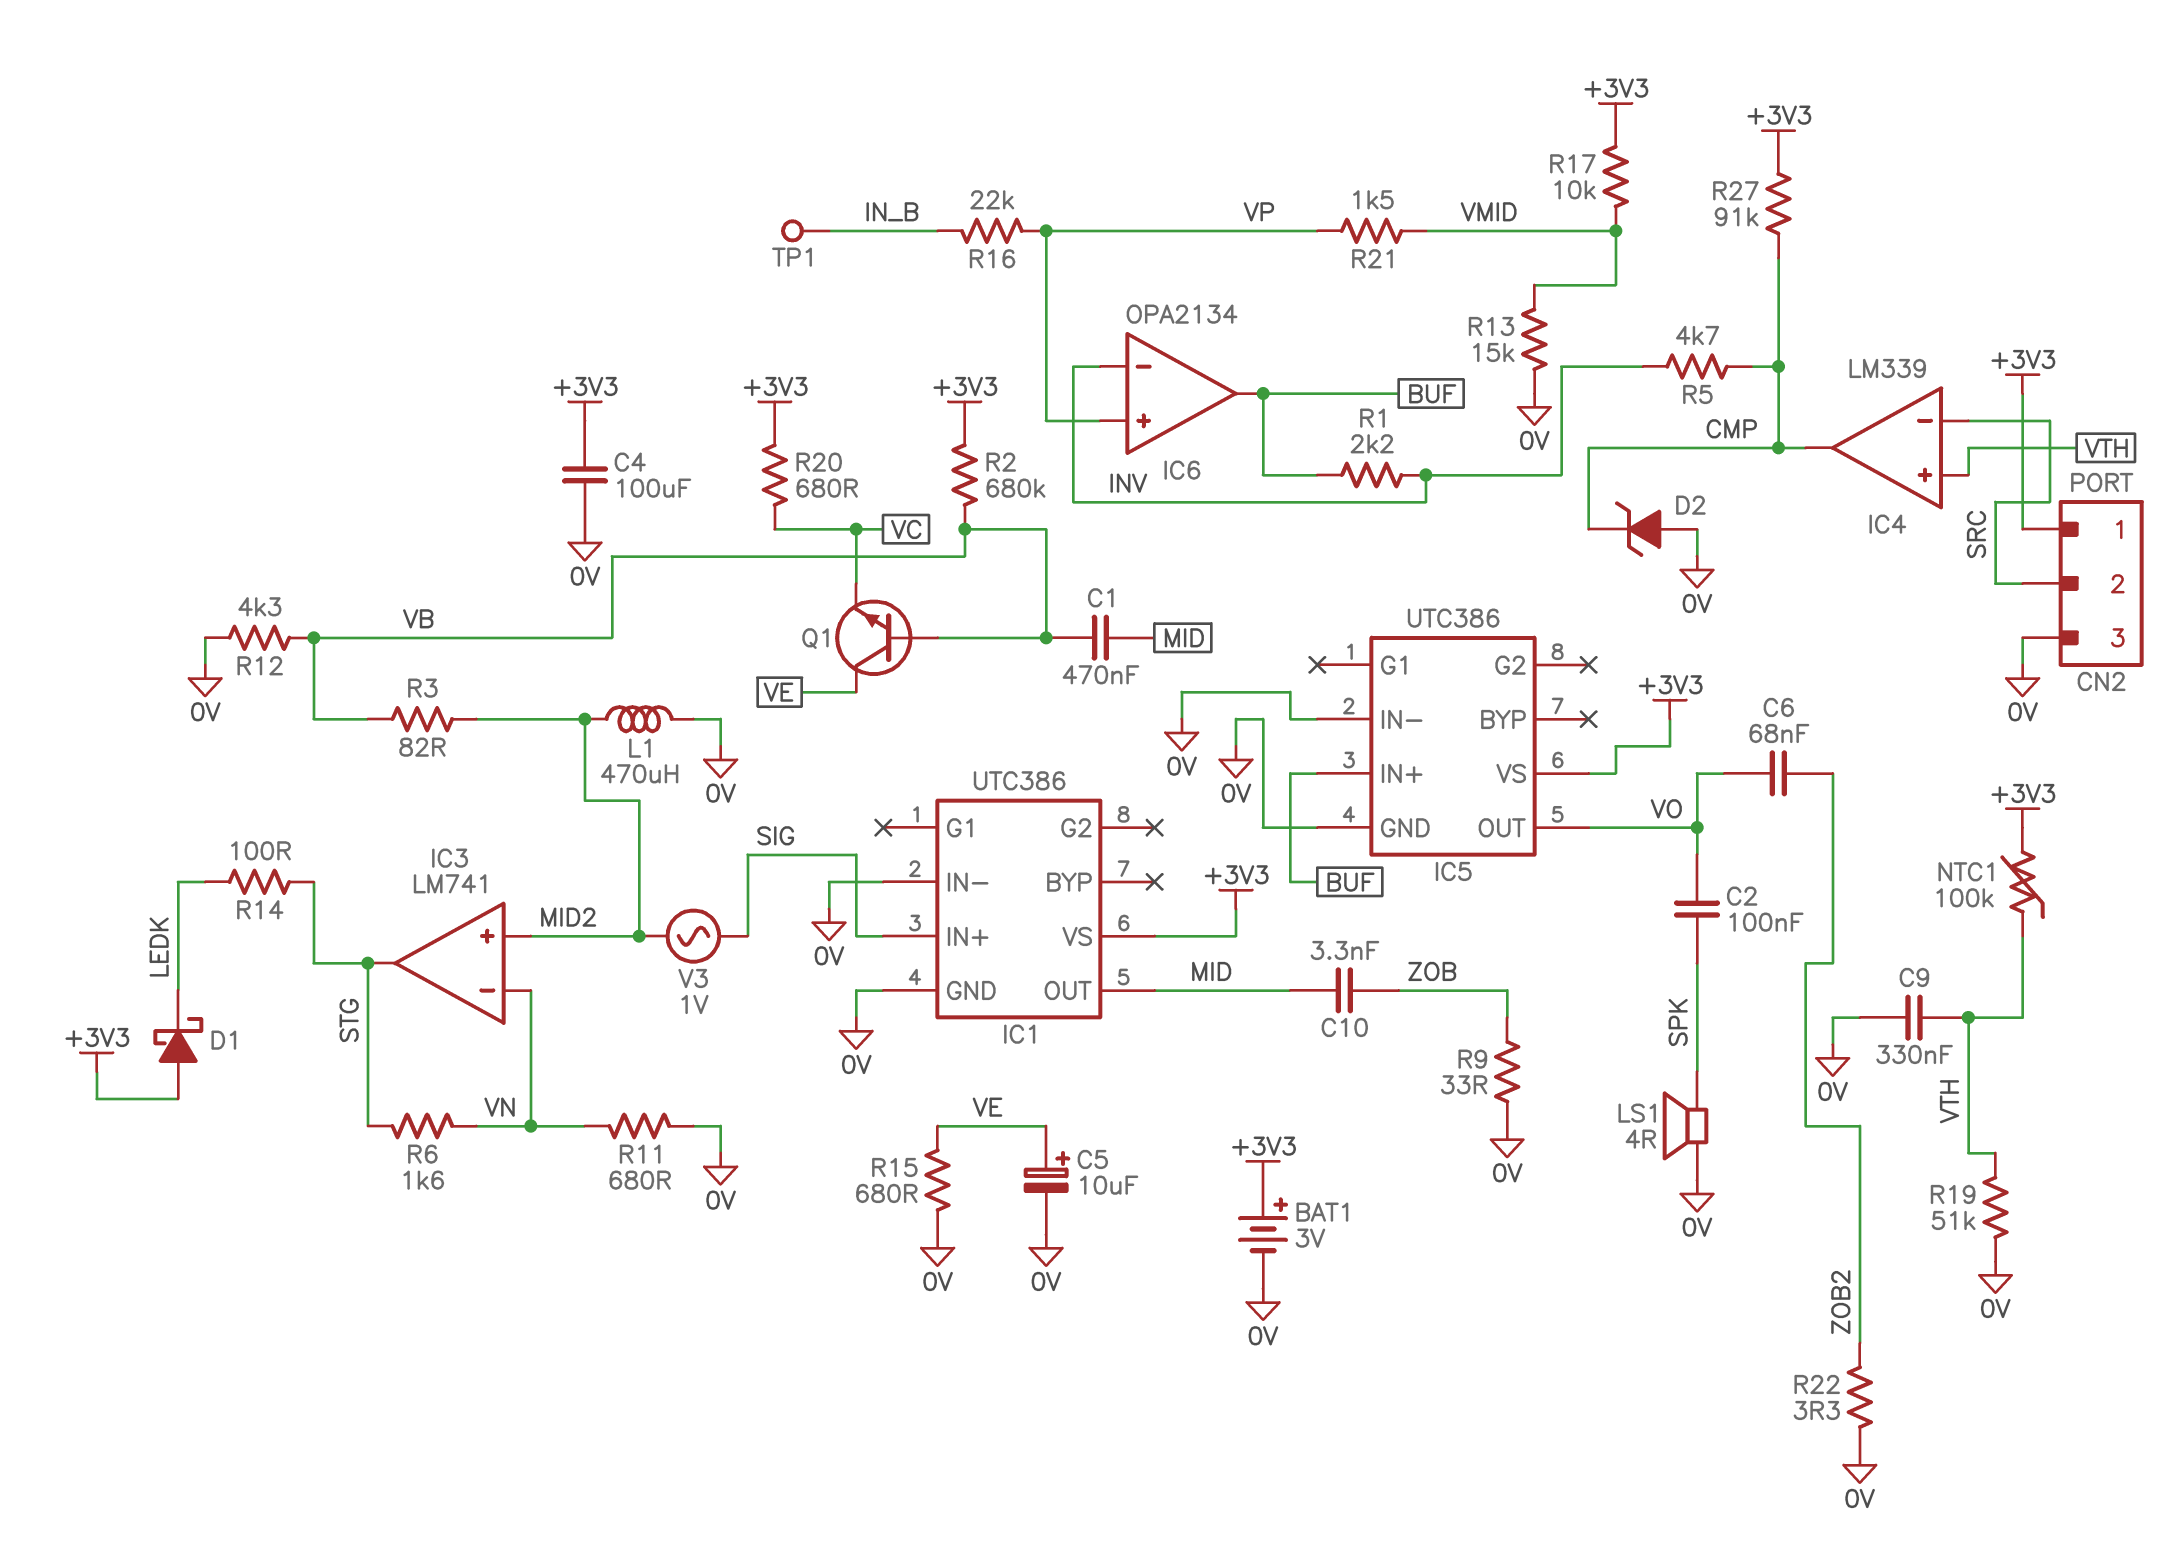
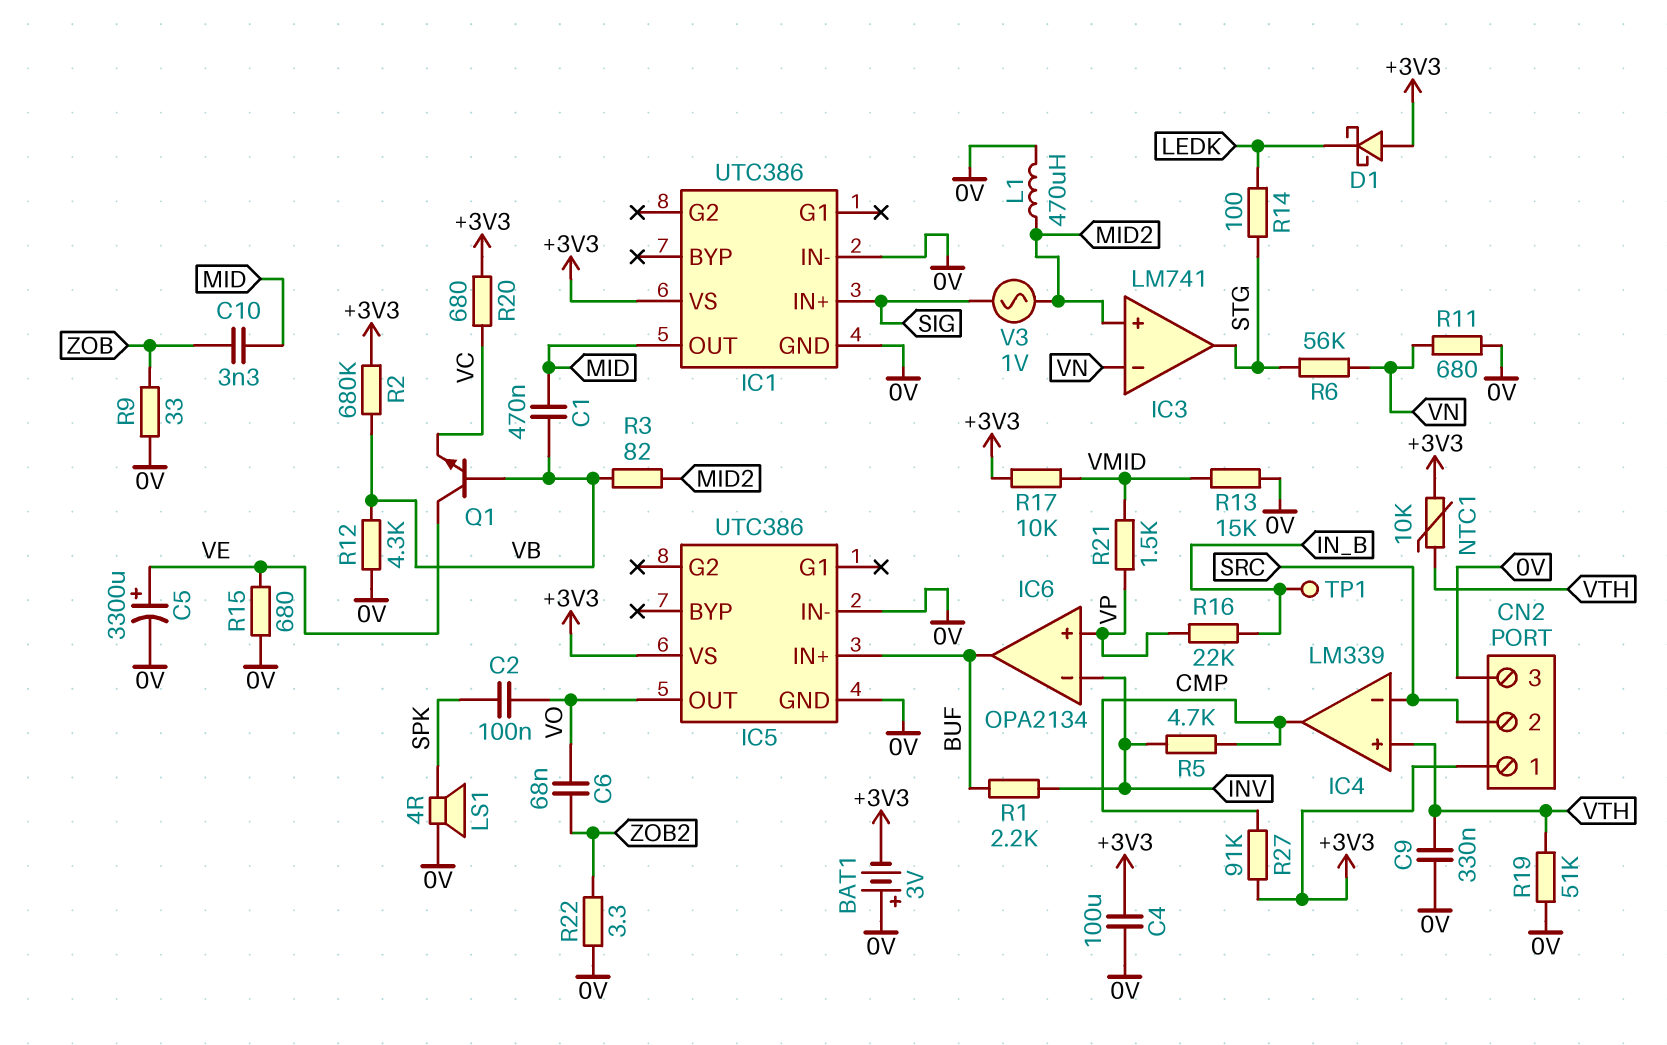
BAT1: 3V (plus +3V3, minus 0V) -> 3V (plus 0V, minus +3V3)
C5: 10uF (plus VE, minus 0V) -> 3300uF (plus VE, minus 0V)
D2: zener (A 0V, K CMP) -> none
NTC1: 100k (+3V3, VTH) -> 10k (+3V3, VTH)
R6: 1.6k (STG, VN) -> 56k (STG, VN)

